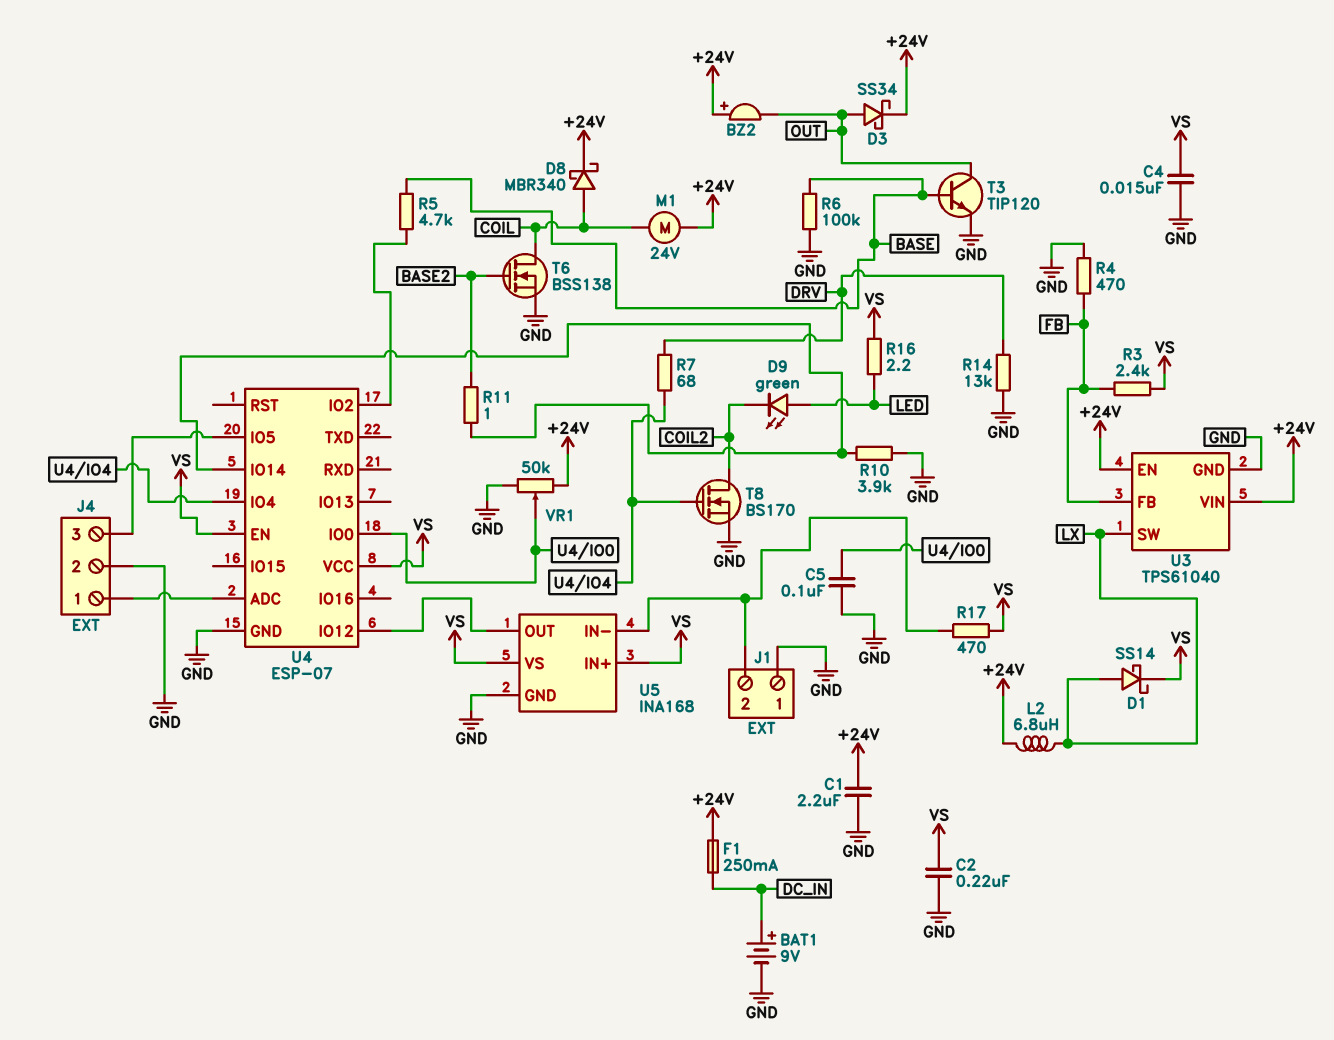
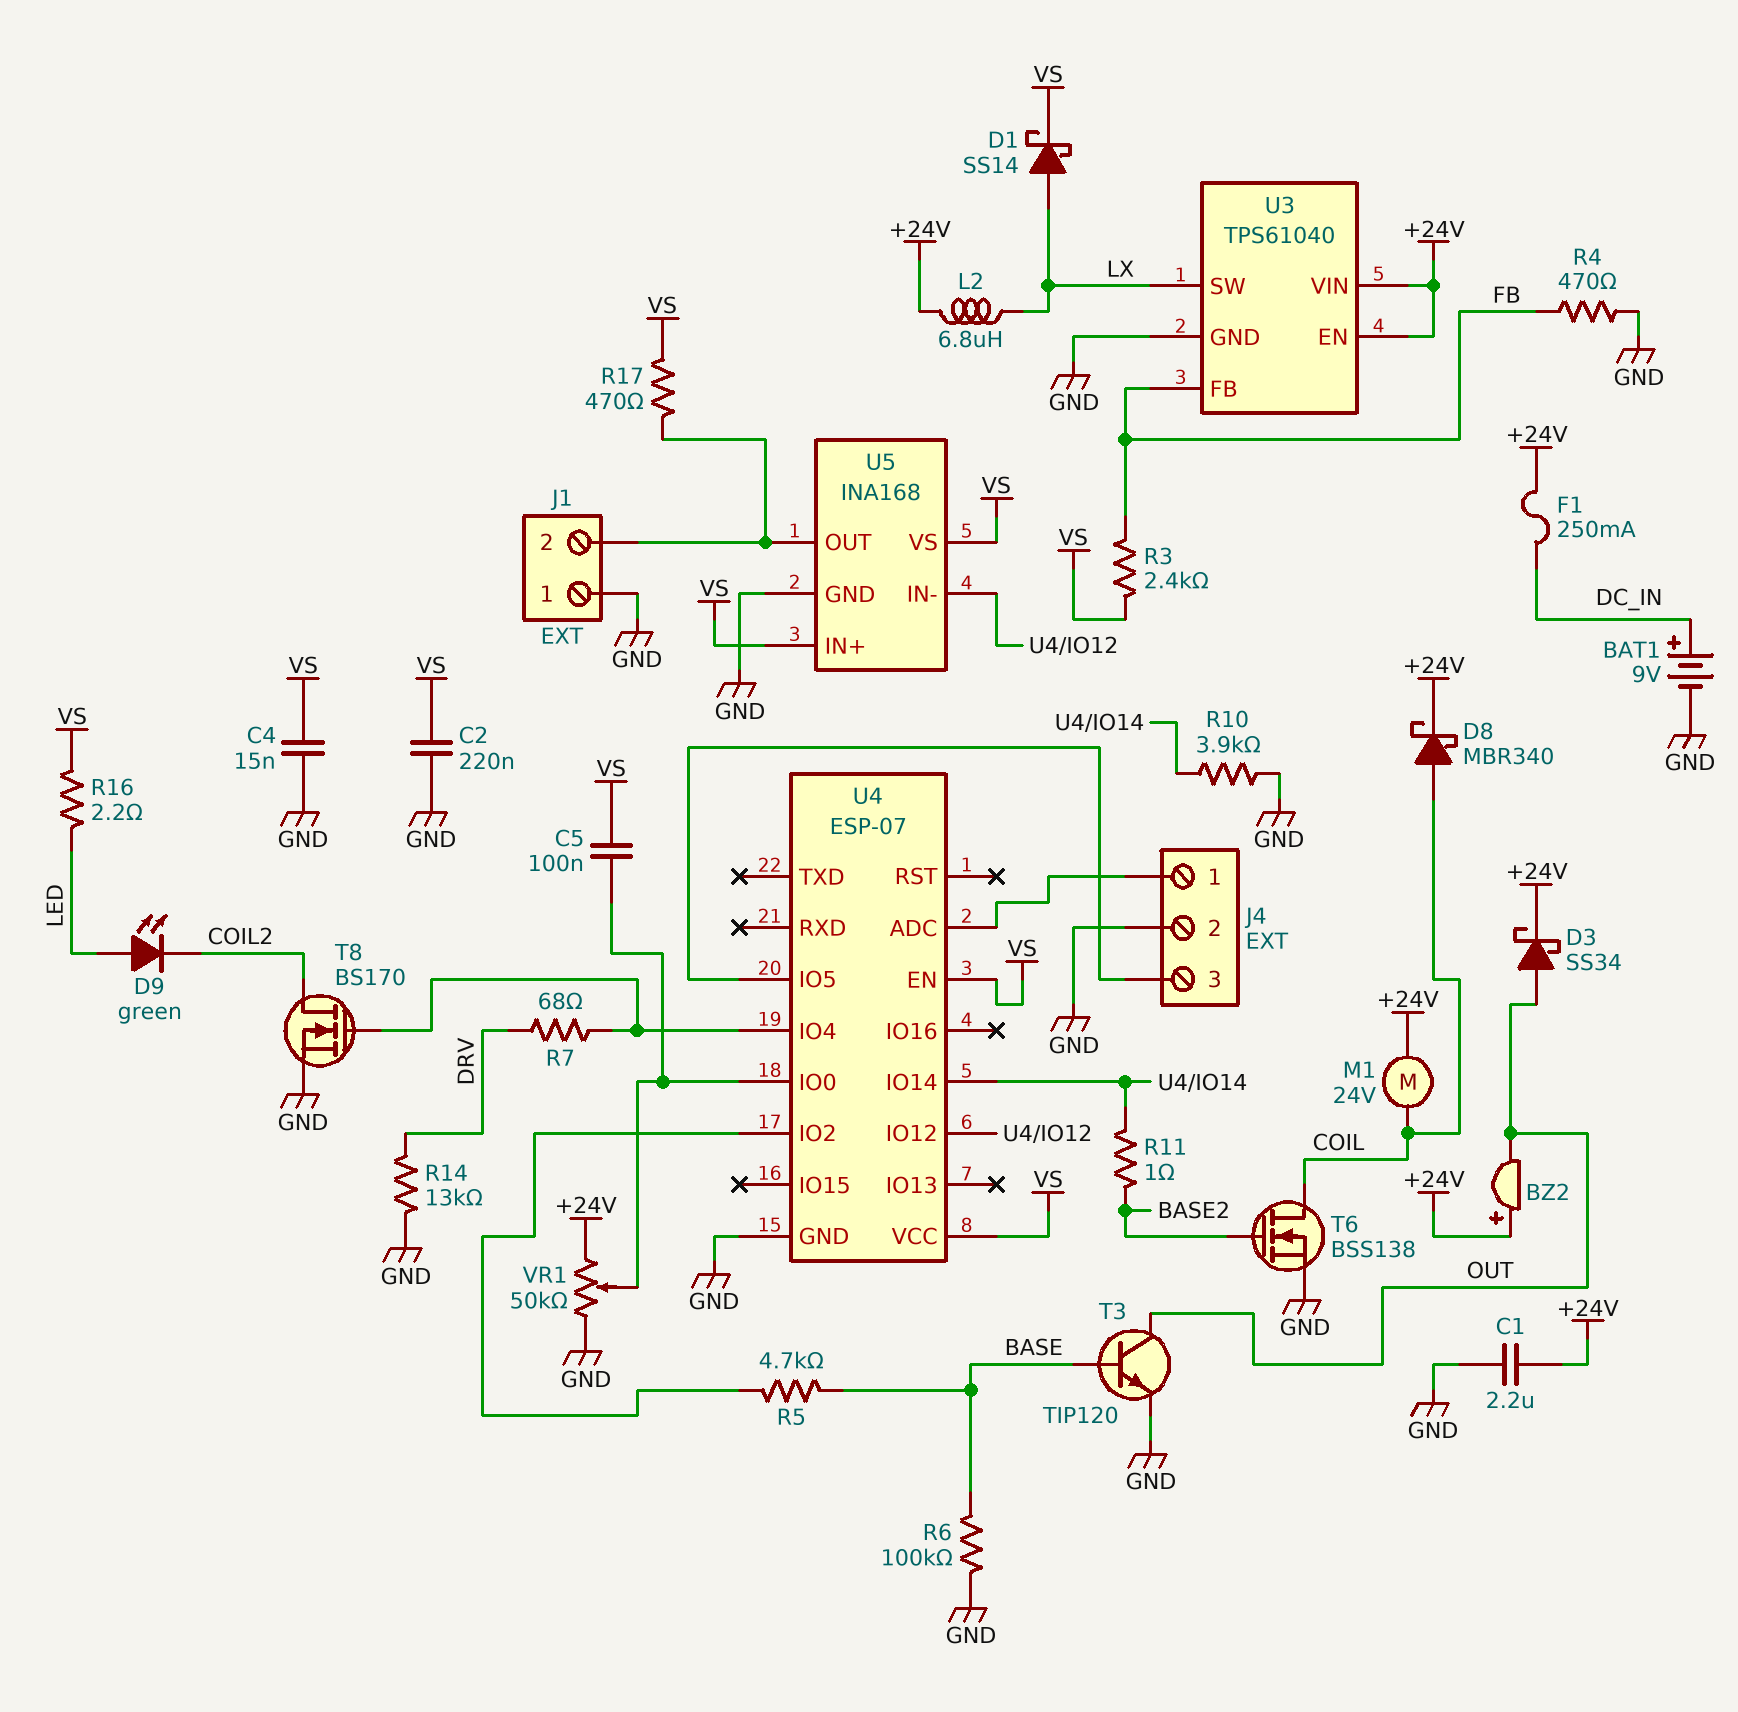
C5: 100nF (GND, U4/IO0) -> 100nF (U4/IO0, VS)
U5 pin IN-: J1/2 -> U4/IO12
U5 pin OUT: U4/IO12 -> J1/2

